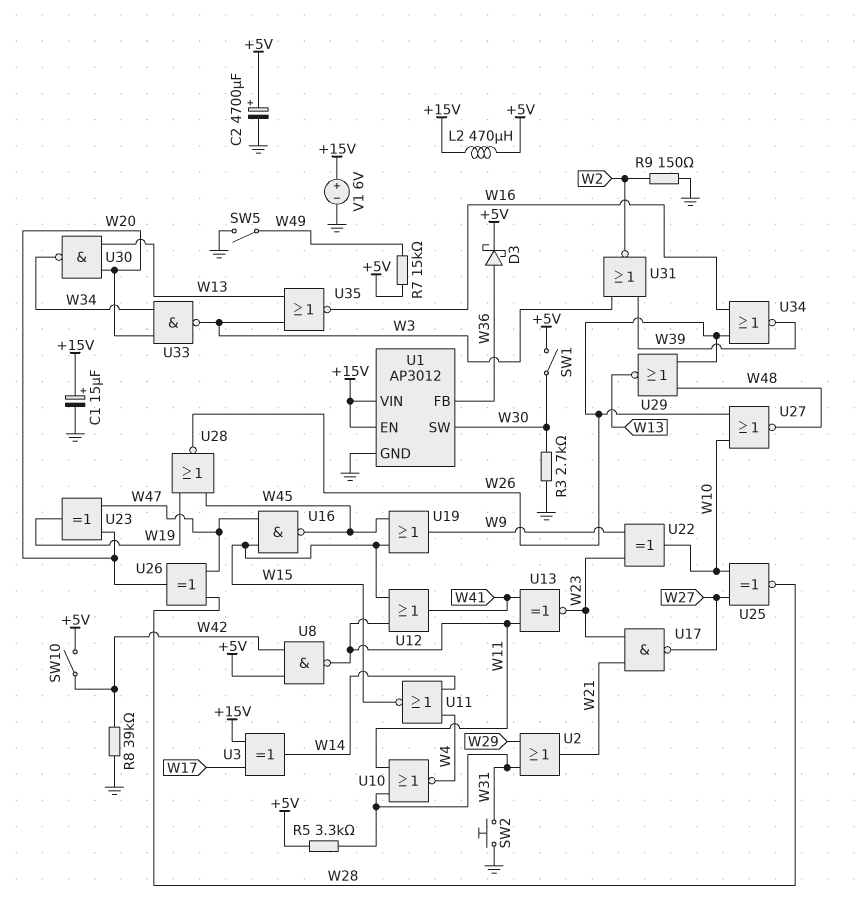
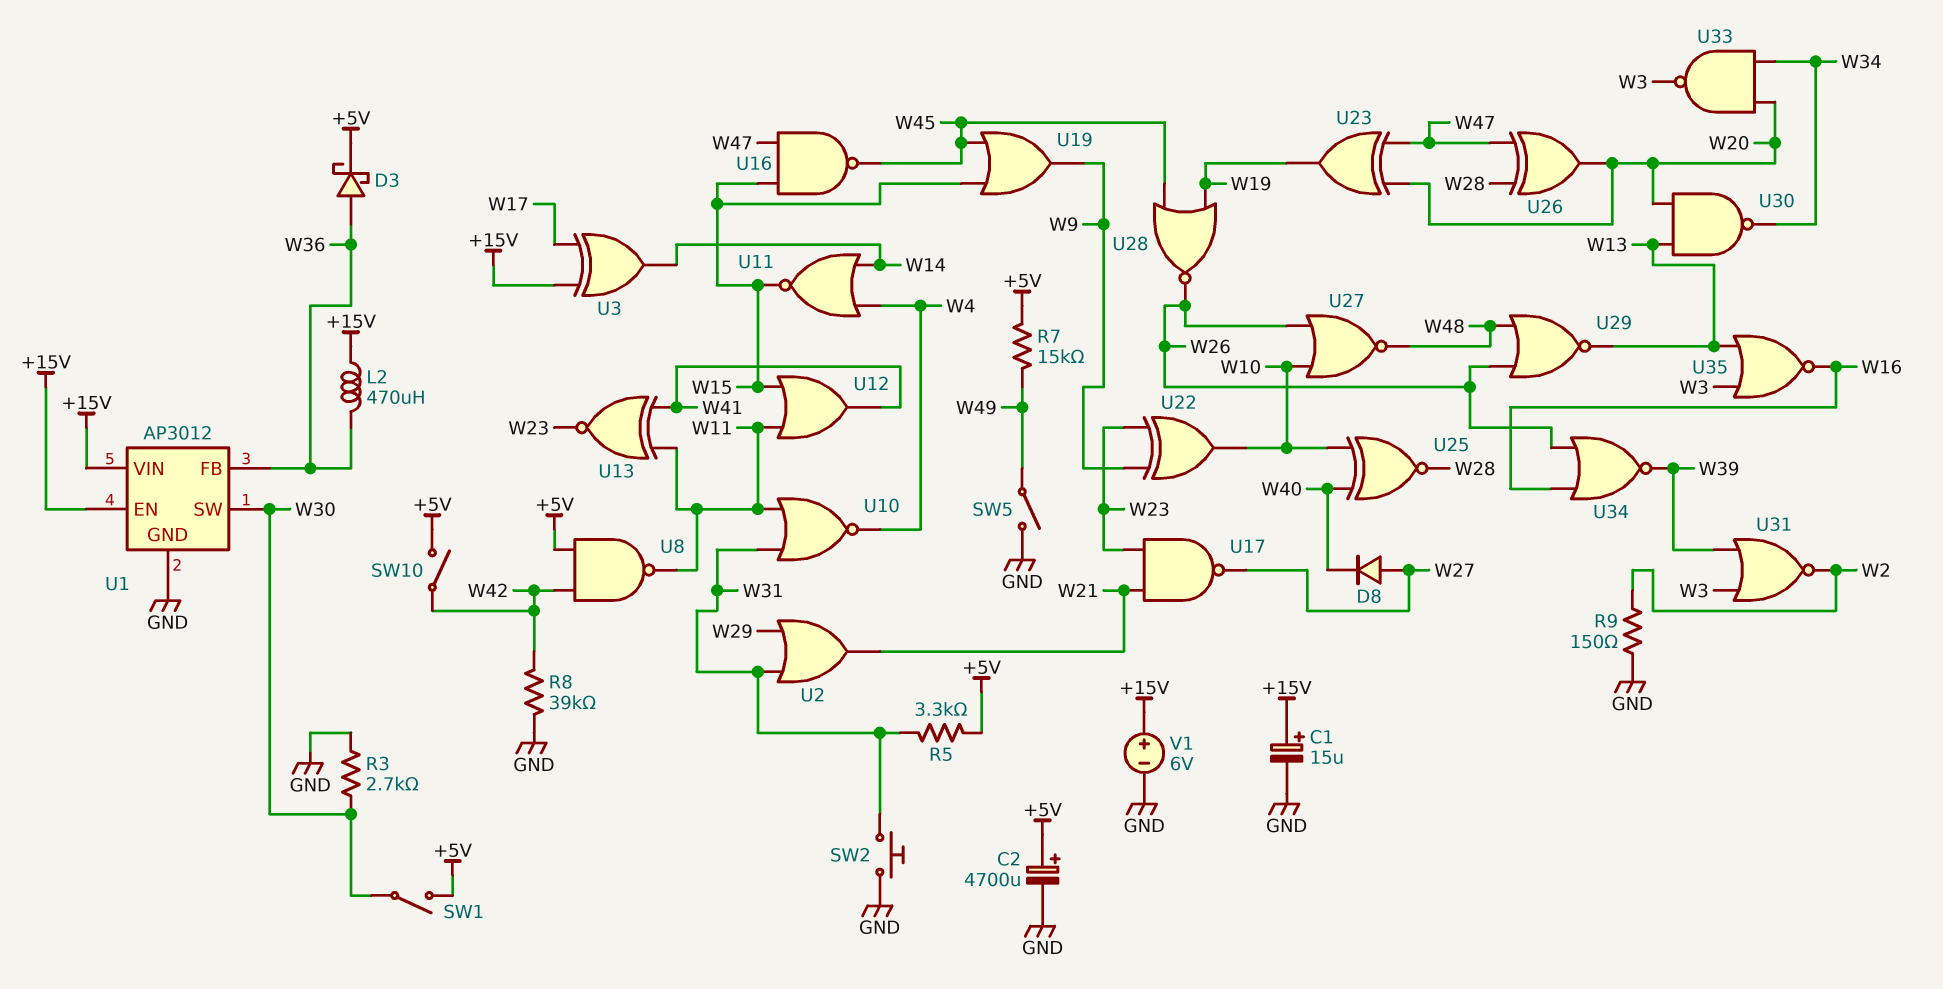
D8: none -> diode (A W27, K W40)
L2: 470uH (+5V, +15V) -> 470uH (+15V, W36)
U25: XNOR (in W10, in W27, out W28) -> XNOR (in W10, in W40, out W28)

